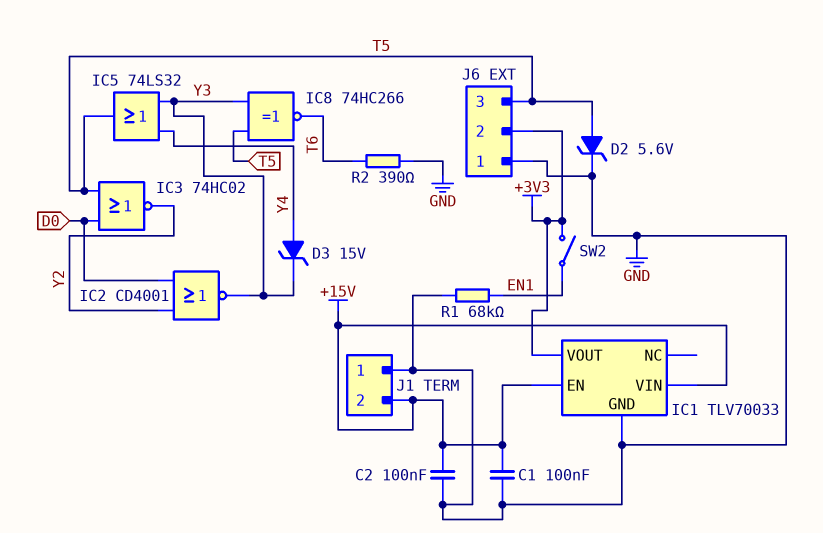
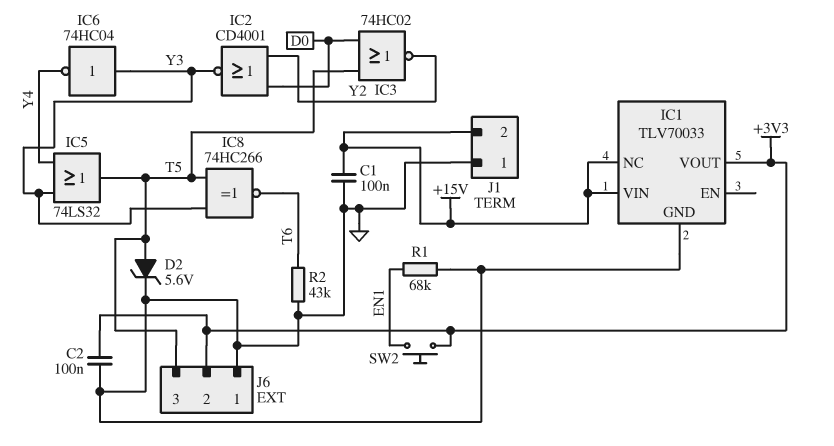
C2: 100nF (+15V, GND) -> 100nF (+3V3, GND)
D3: zener 15V (A Y4, K Y3) -> none
IC1 pin EN: +15V -> none
IC1 pin NC: none -> +15V
IC6: none -> NOT 74HC04 (in Y3, out Y4)
R2: 390 (GND, T6) -> 43k (GND, T6)
SW2: switch (+3V3, EN1) -> button (+3V3, EN1)

